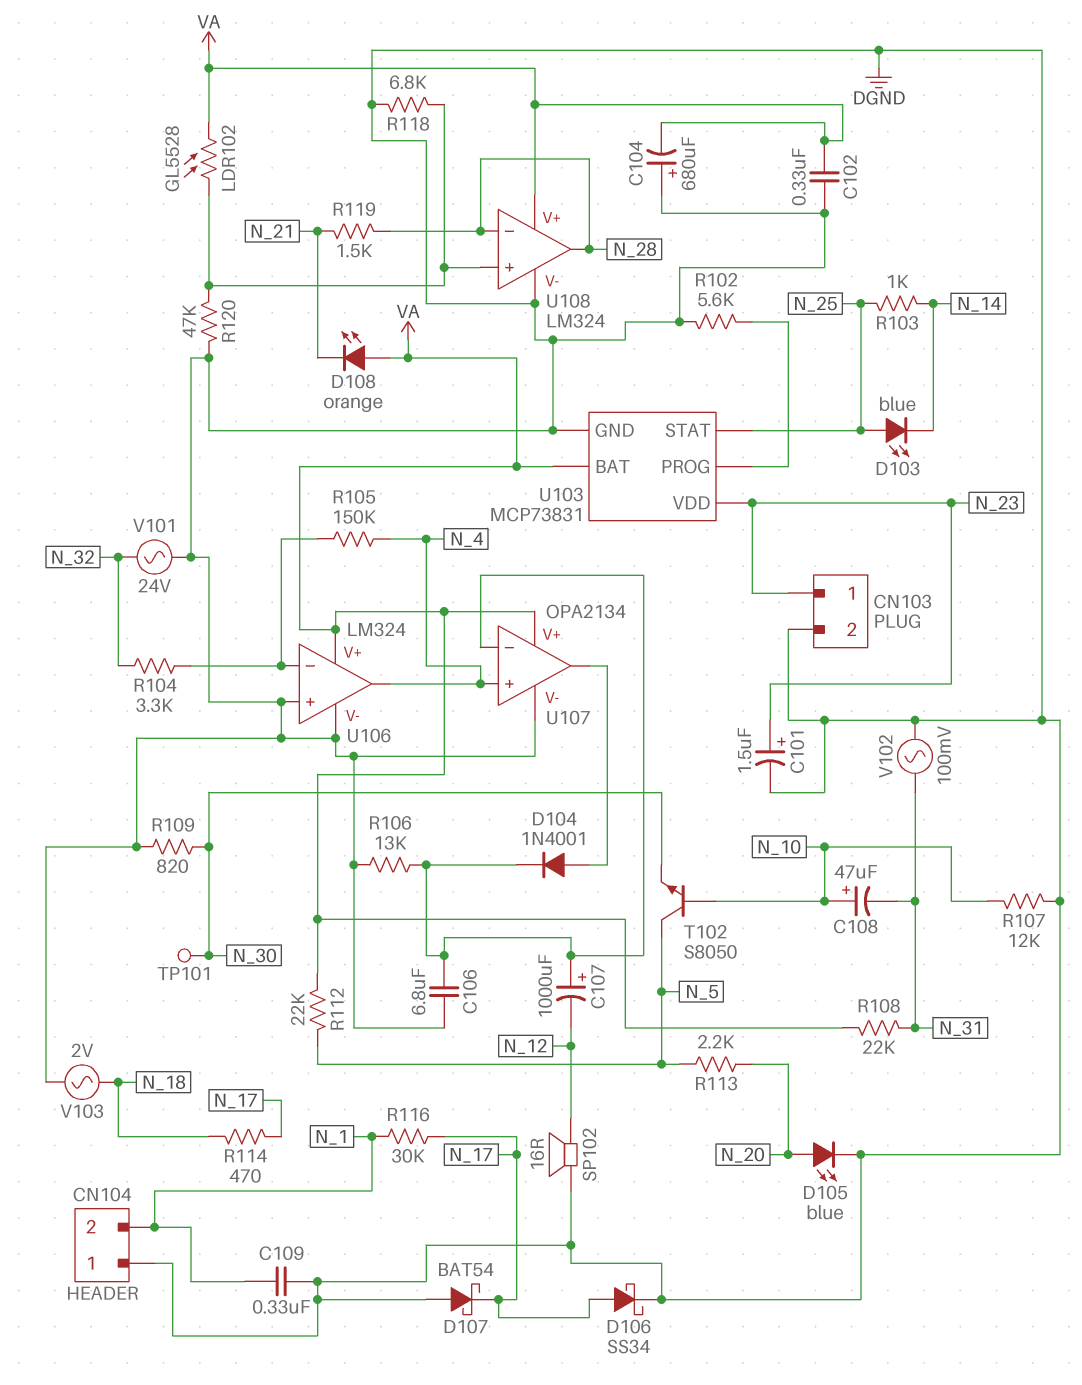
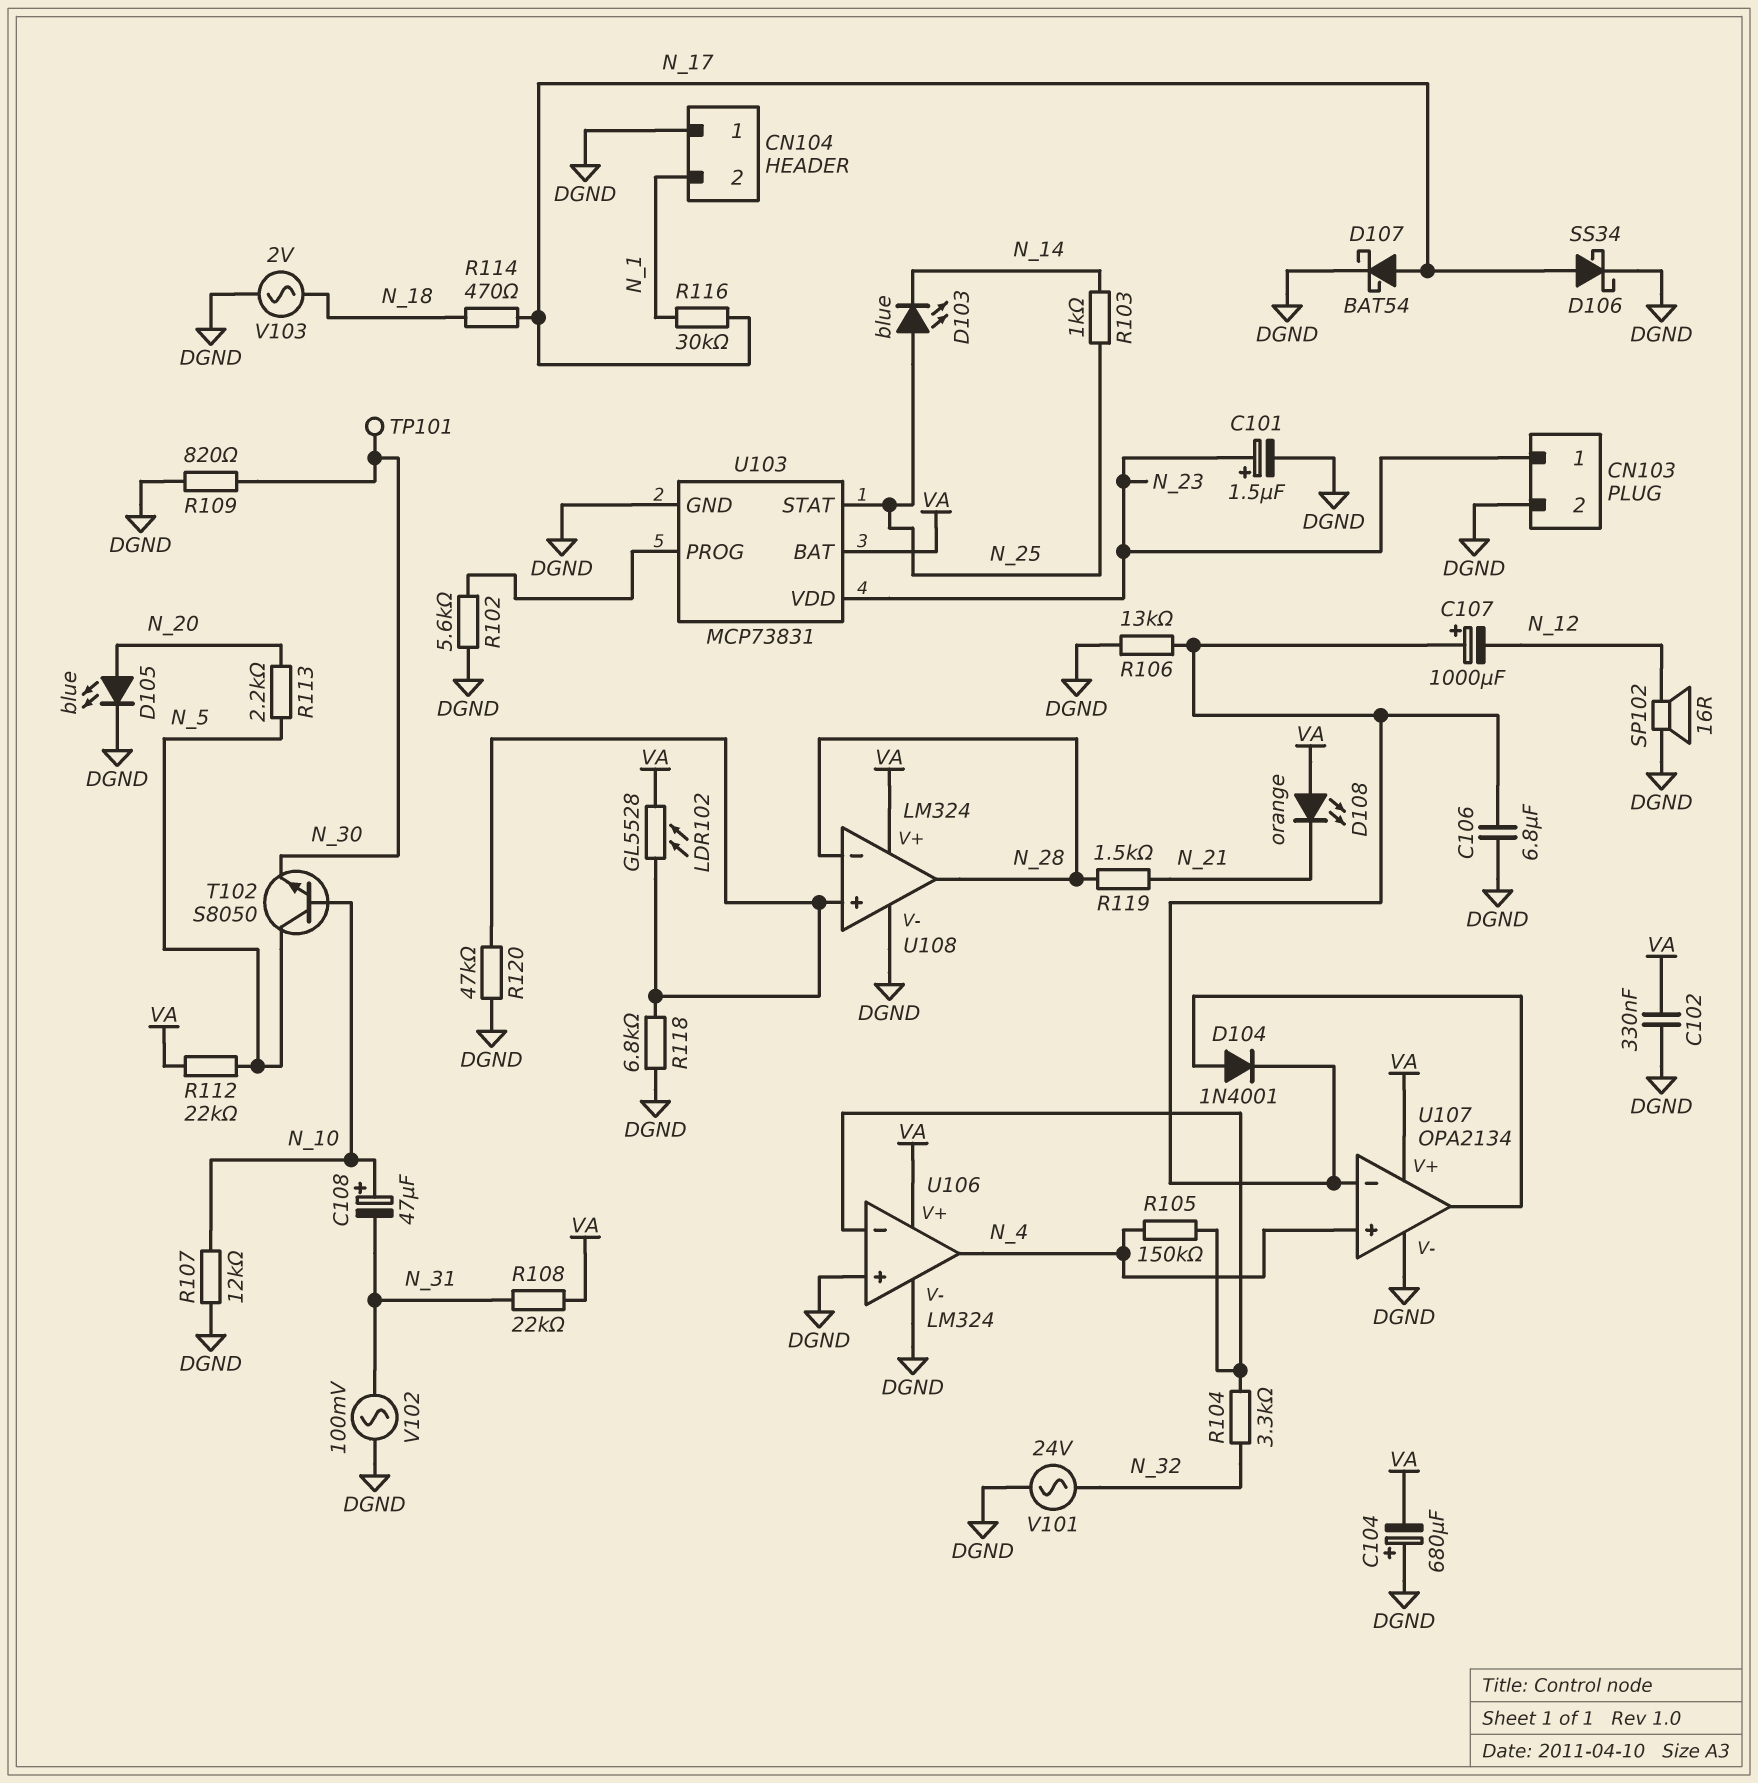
C109: 330nF (DGND, N_1) -> none
D107: schottky BAT54 (A DGND, K N_17) -> schottky BAT54 (A N_17, K DGND)

